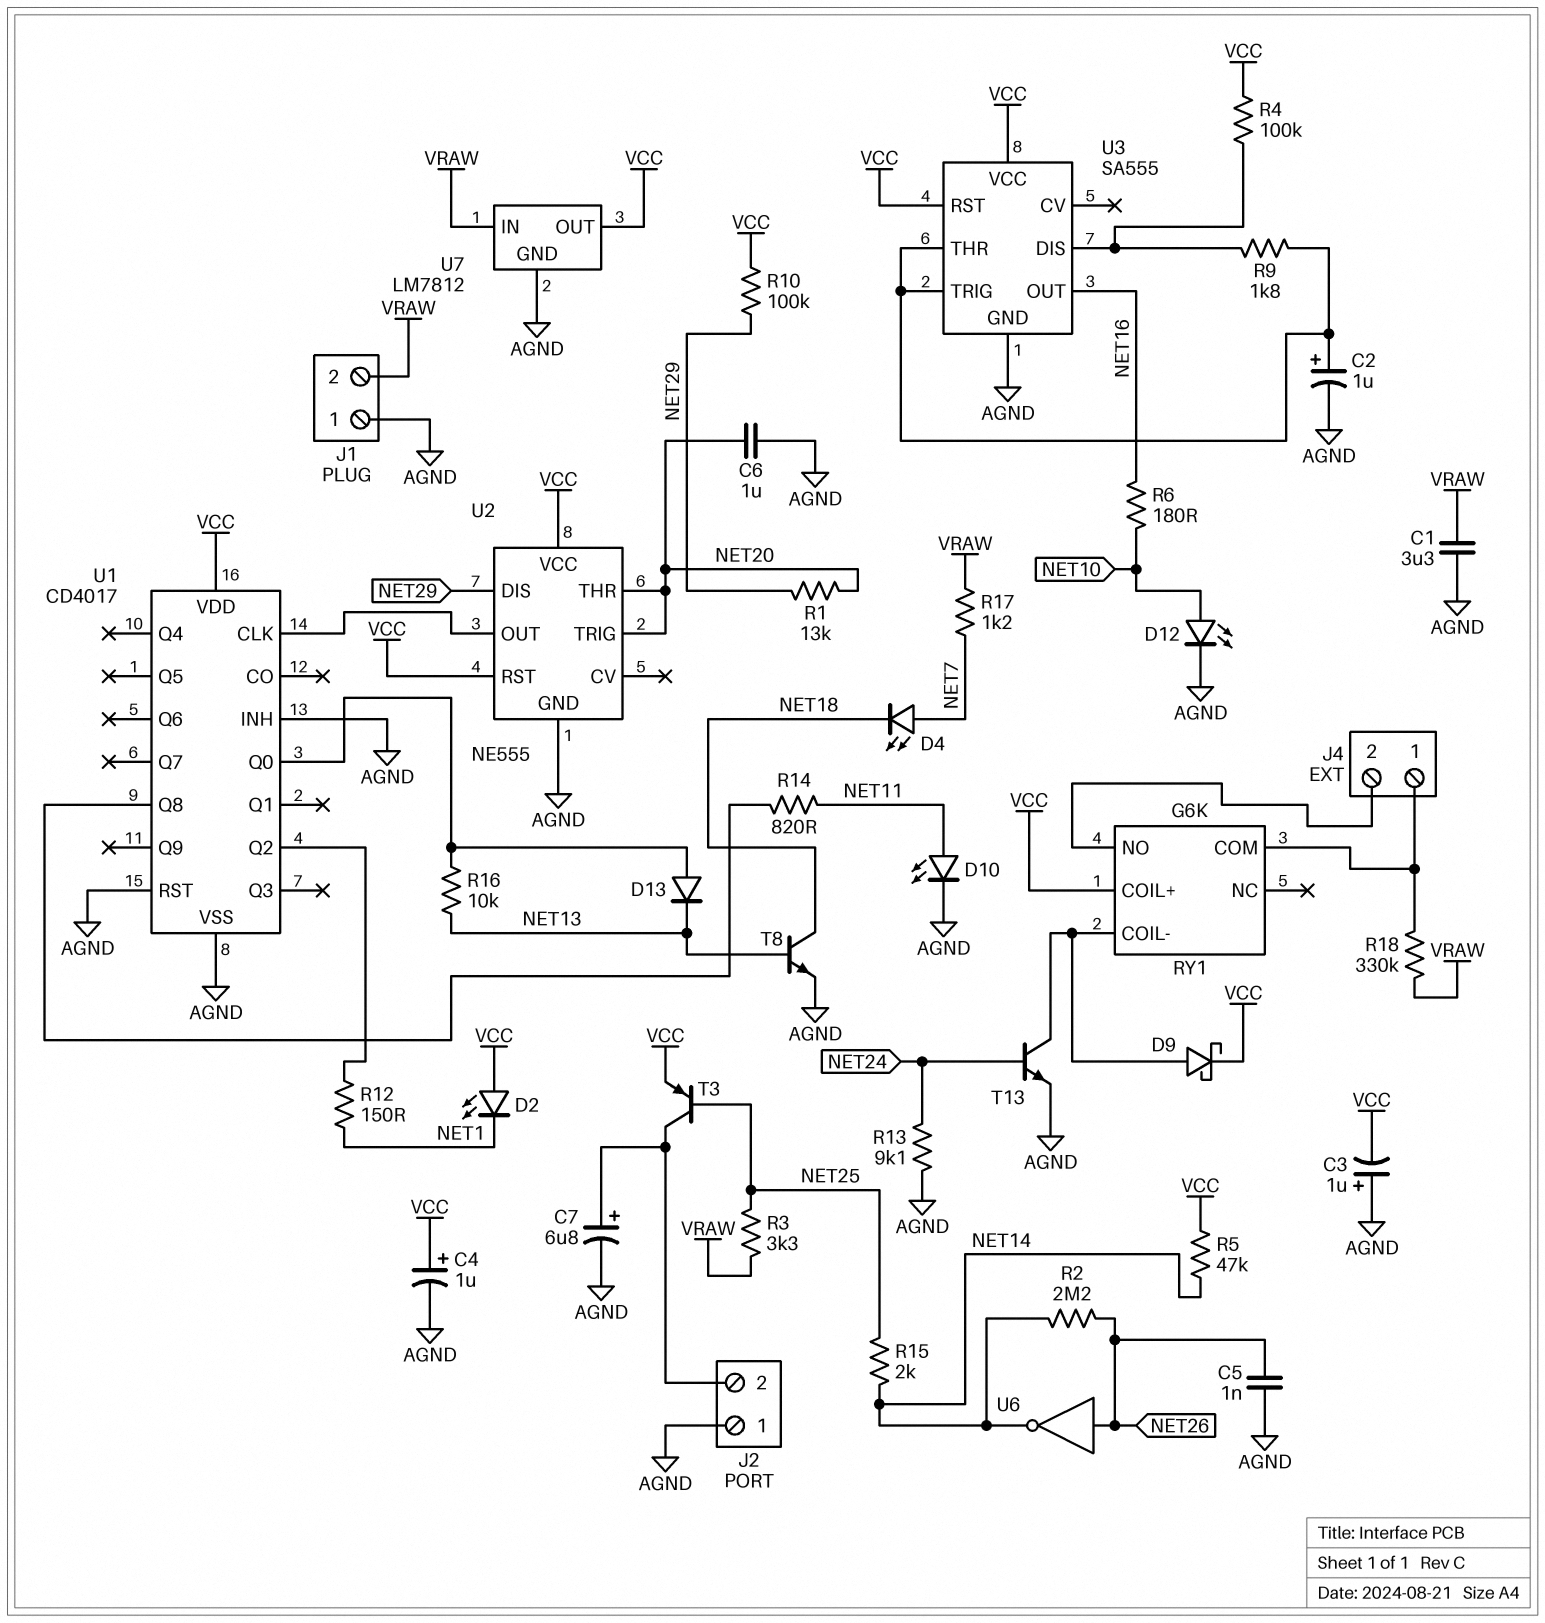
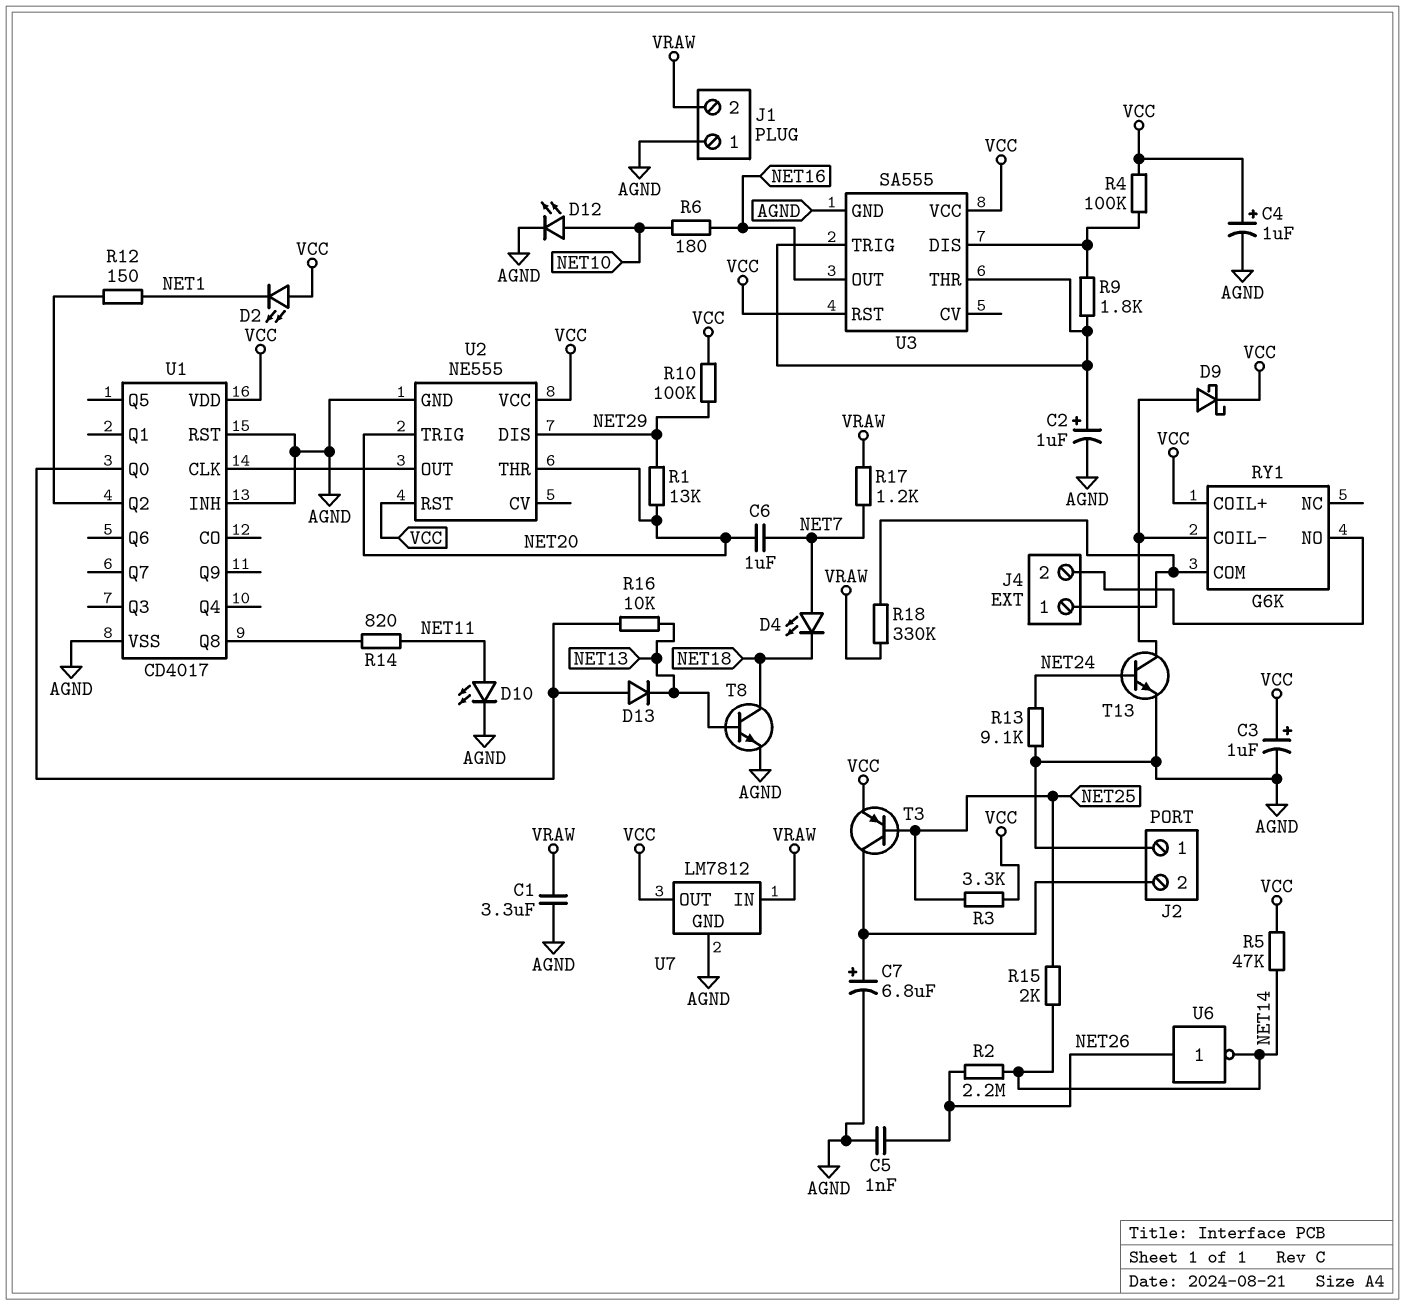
C3: 1uF (plus AGND, minus VCC) -> 1uF (plus VCC, minus AGND)
C6: 1uF (AGND, NET20) -> 1uF (NET7, NET20)
R3: 3.3k (NET25, VRAW) -> 3.3k (NET25, VCC)

